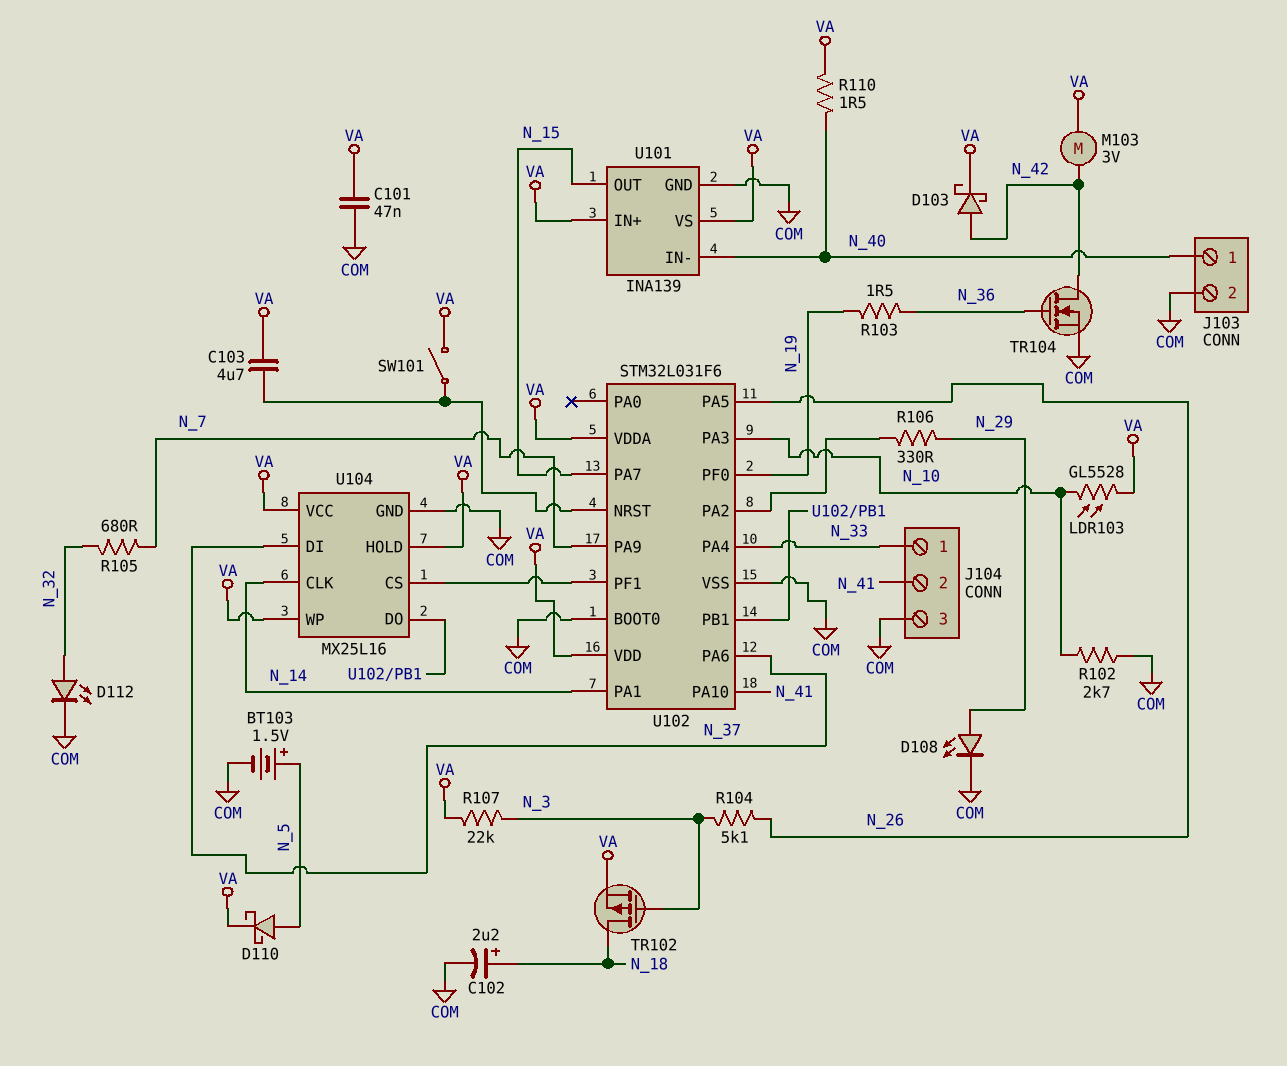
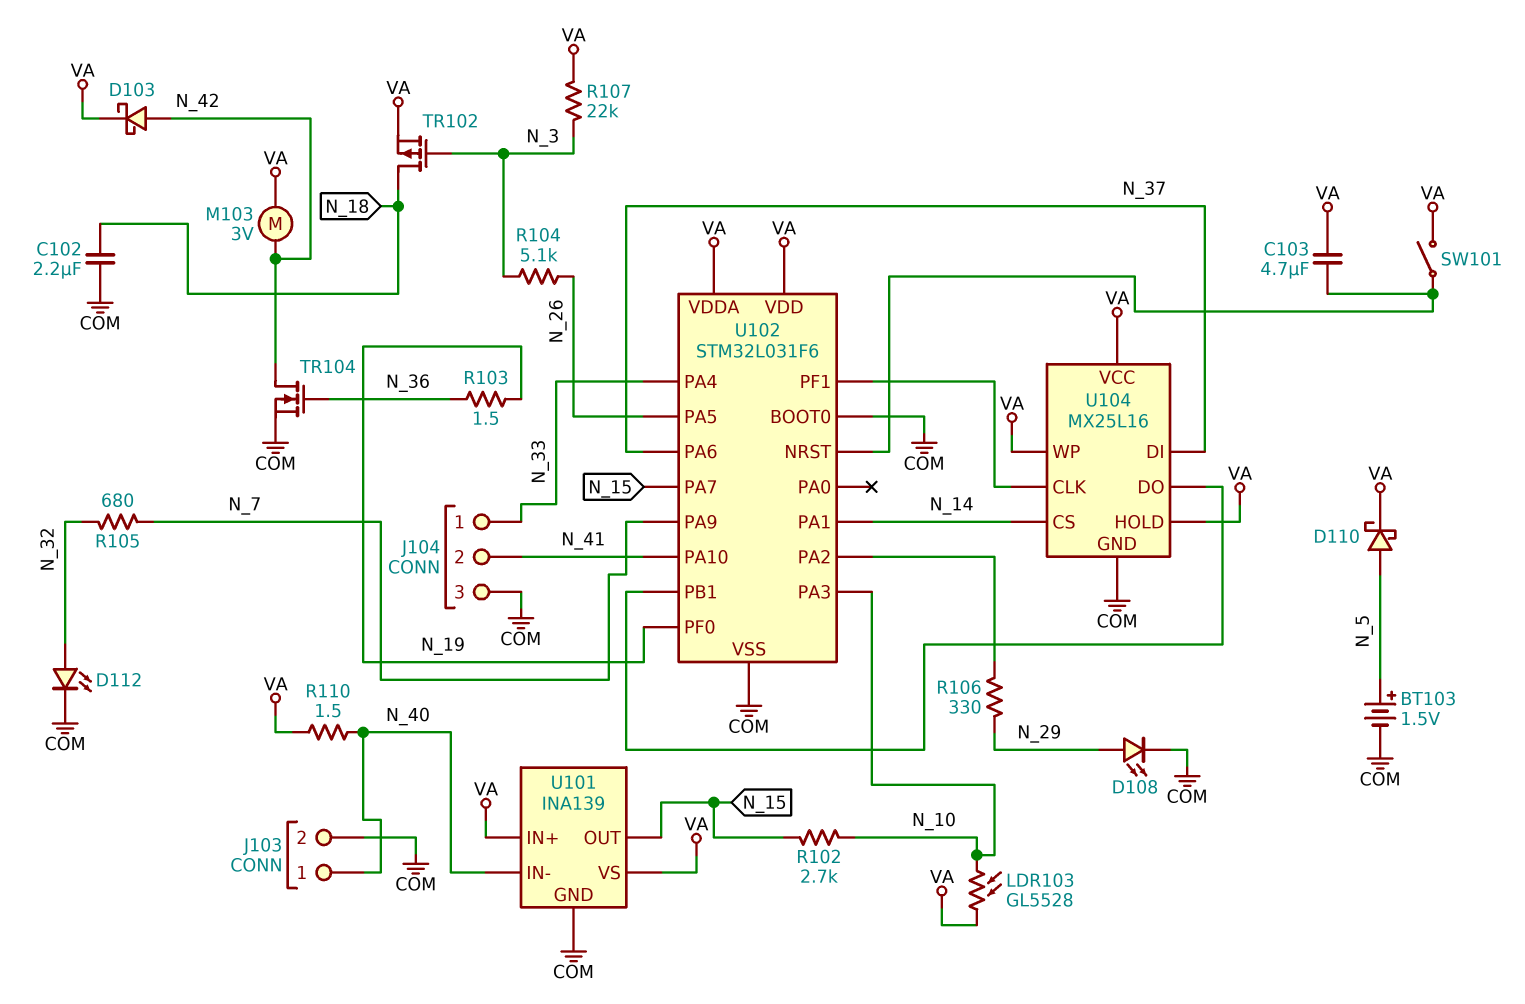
C101: 47nF (COM, VA) -> none
C102: 2.2uF (plus N_18, minus COM) -> 2.2uF (COM, N_18)
R102: 2.7k (COM, N_10) -> 2.7k (N_10, N_15)
U104 pin CLK: N_14 -> U102/PF1
U104 pin CS: U102/PF1 -> N_14

